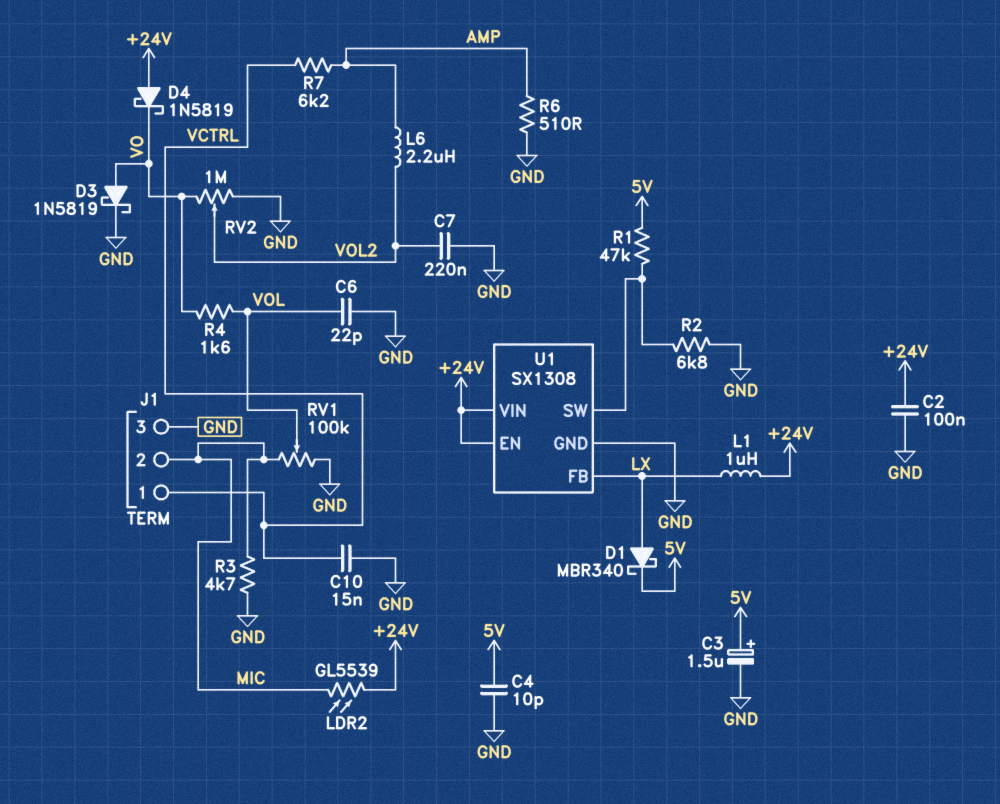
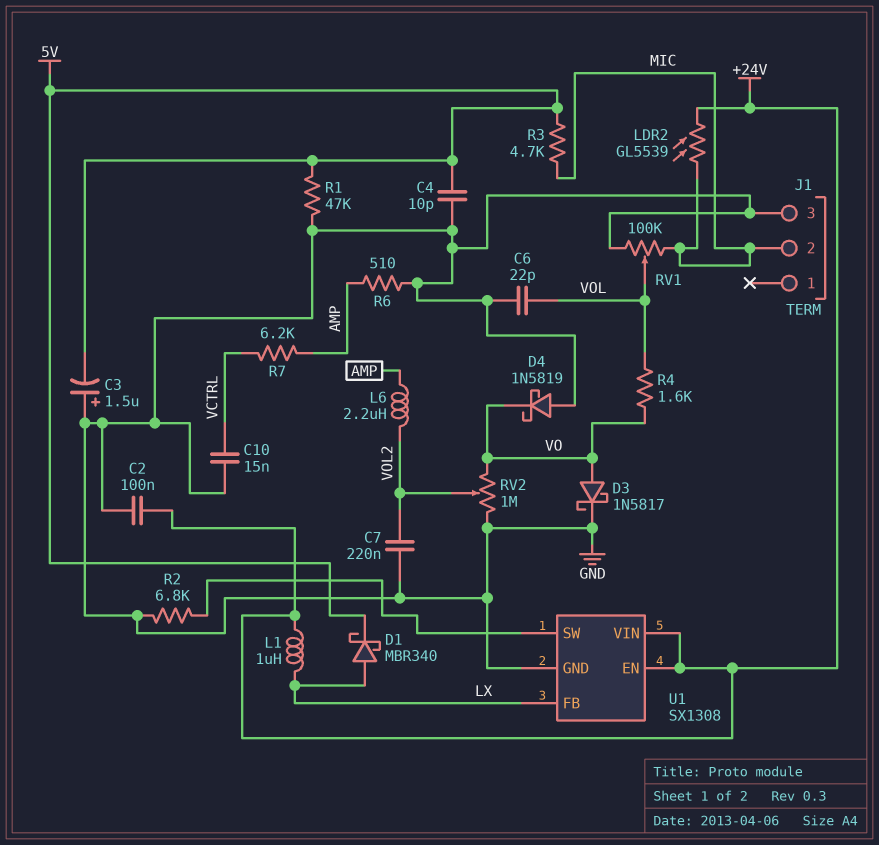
C3: 1.5uF (plus 5V, minus GND) -> 1.5uF (plus GND, minus 5V)
D3: schottky 1N5819 (A VO, K GND) -> schottky 1N5817 (A VO, K GND)
D4: schottky 1N5819 (A +24V, K VO) -> schottky 1N5819 (A GND, K VO)
J1 pin 1: VCTRL -> none
R1: 47k (5V, U1/SW) -> 47k (5V, GND)
R3: 4.7k (GND, MIC) -> 4.7k (5V, MIC)

